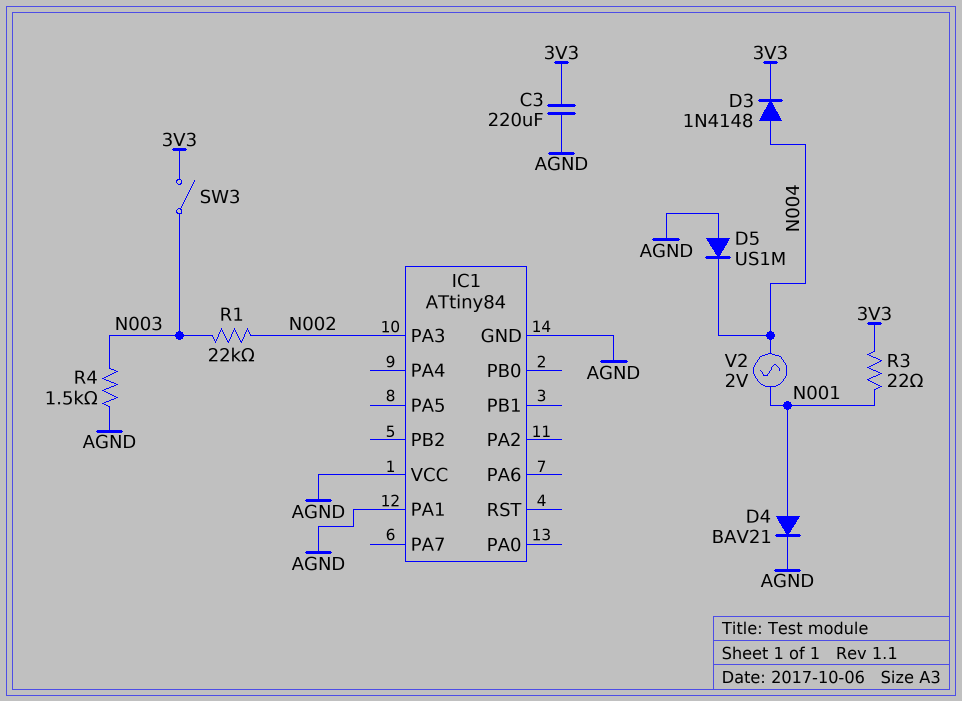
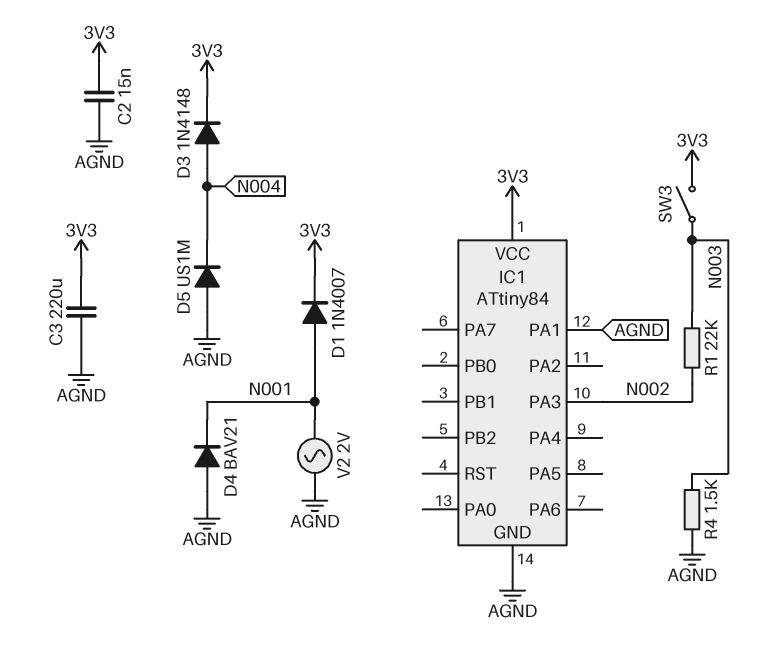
C2: none -> 15nF (3V3, AGND)
D1: none -> diode 1N4007 (A N001, K 3V3)
D4: diode BAV21 (A N001, K AGND) -> diode BAV21 (A AGND, K N001)
IC1 pin VCC: AGND -> 3V3
R3: 22 (3V3, N001) -> none
V2: AC 2V (N001, N004) -> AC 2V (AGND, N001)

